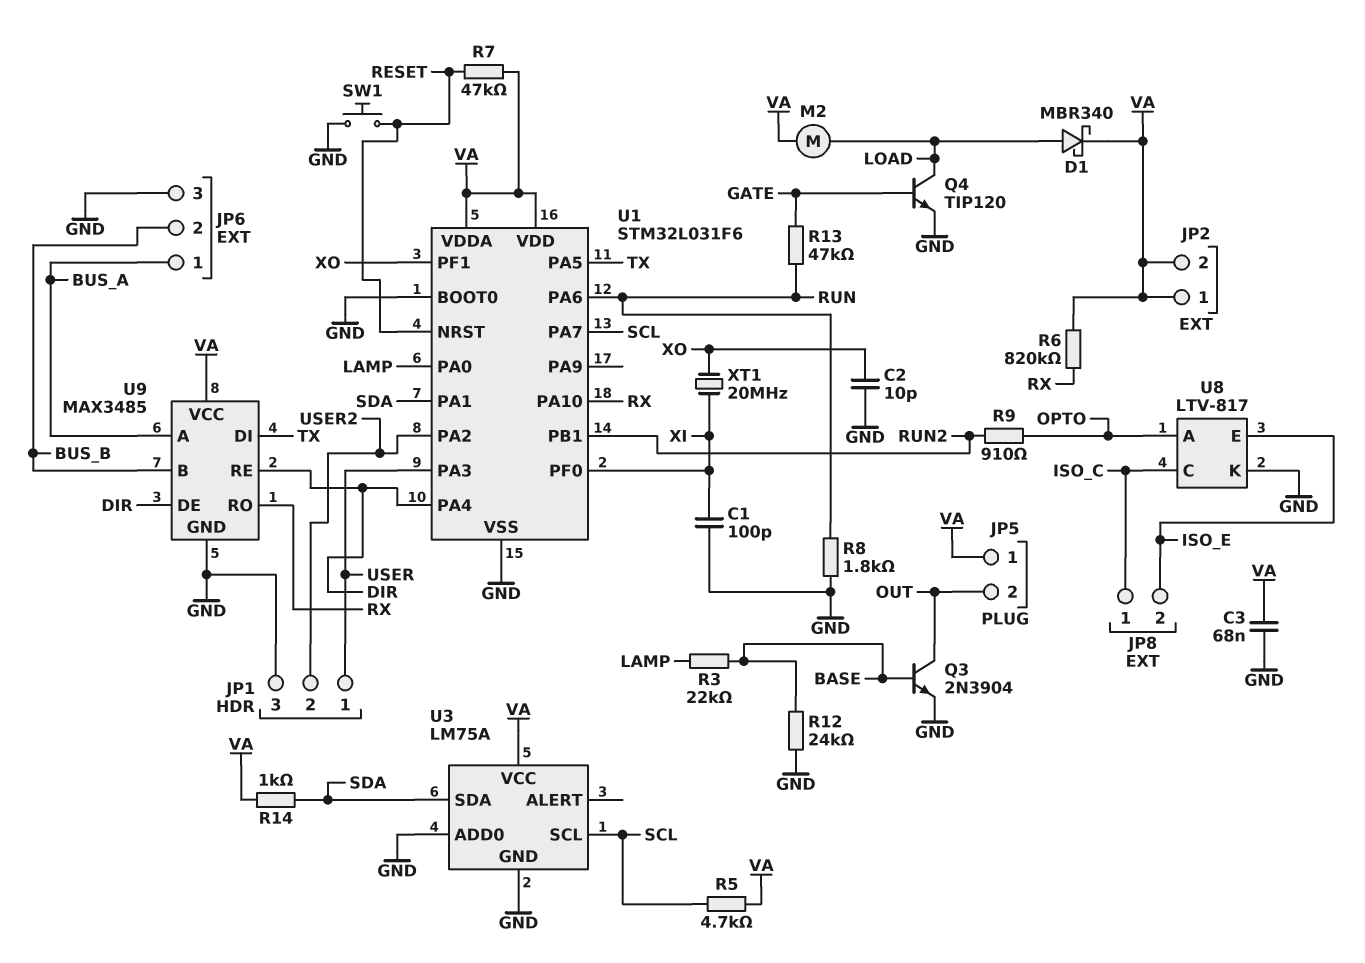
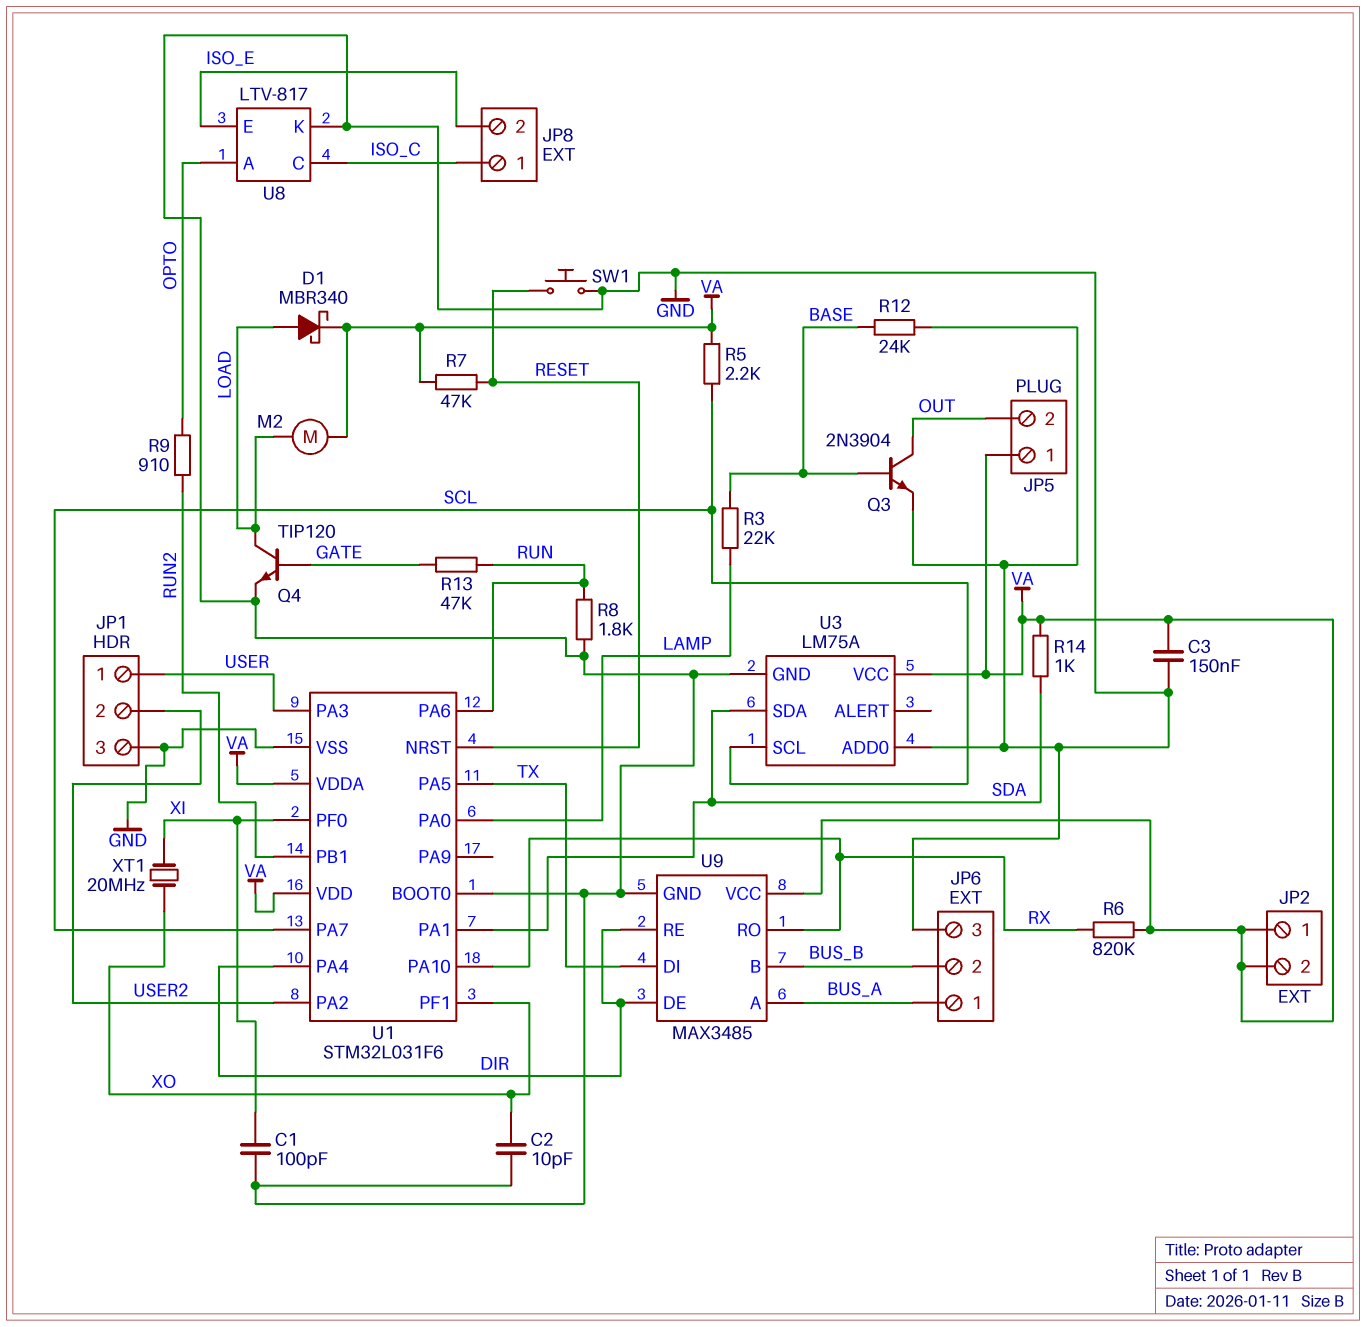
C3: 68nF (GND, VA) -> 150nF (GND, VA)
R5: 4.7k (SCL, VA) -> 2.2k (SCL, VA)

